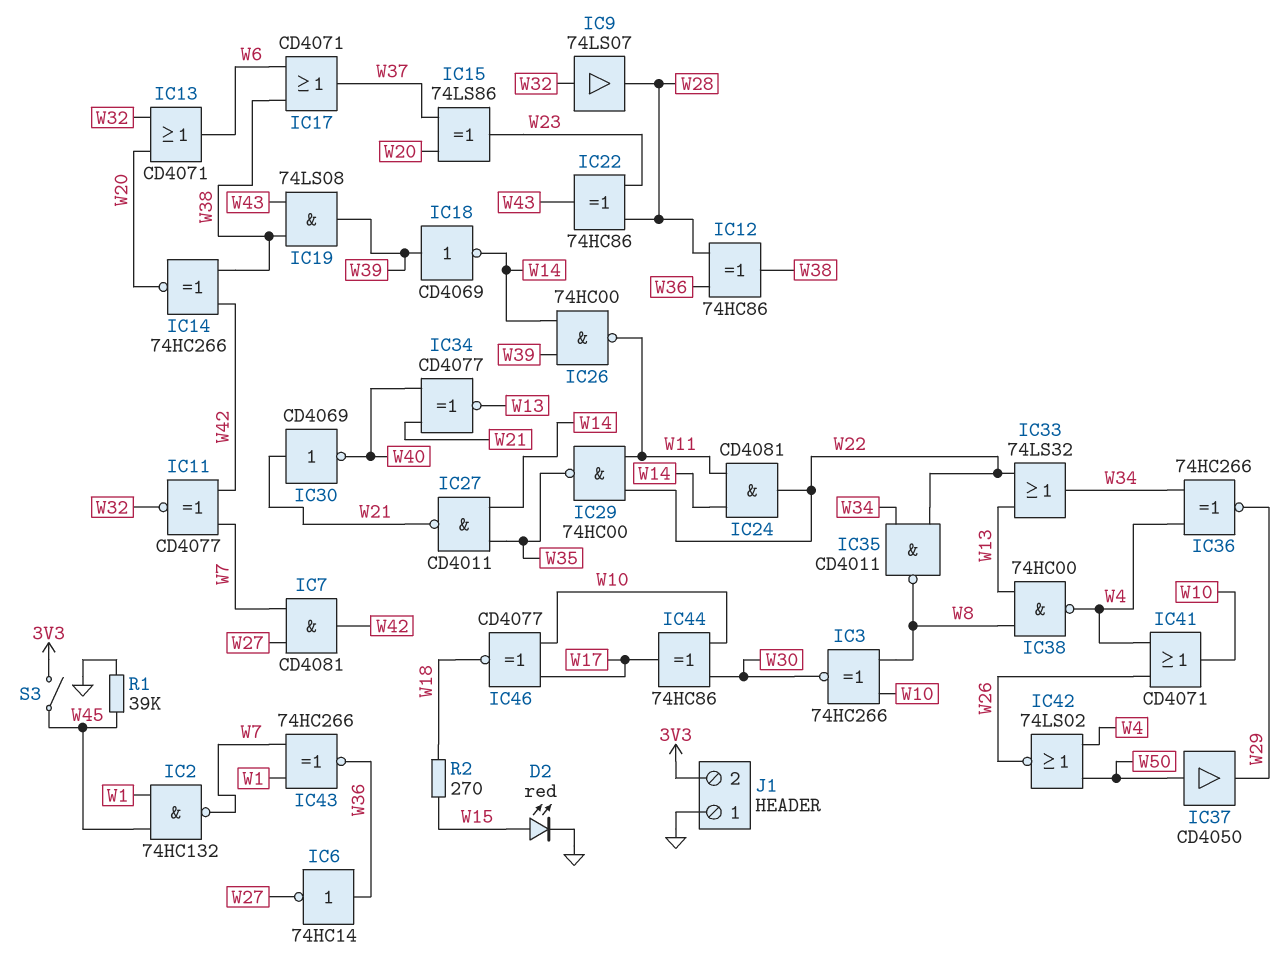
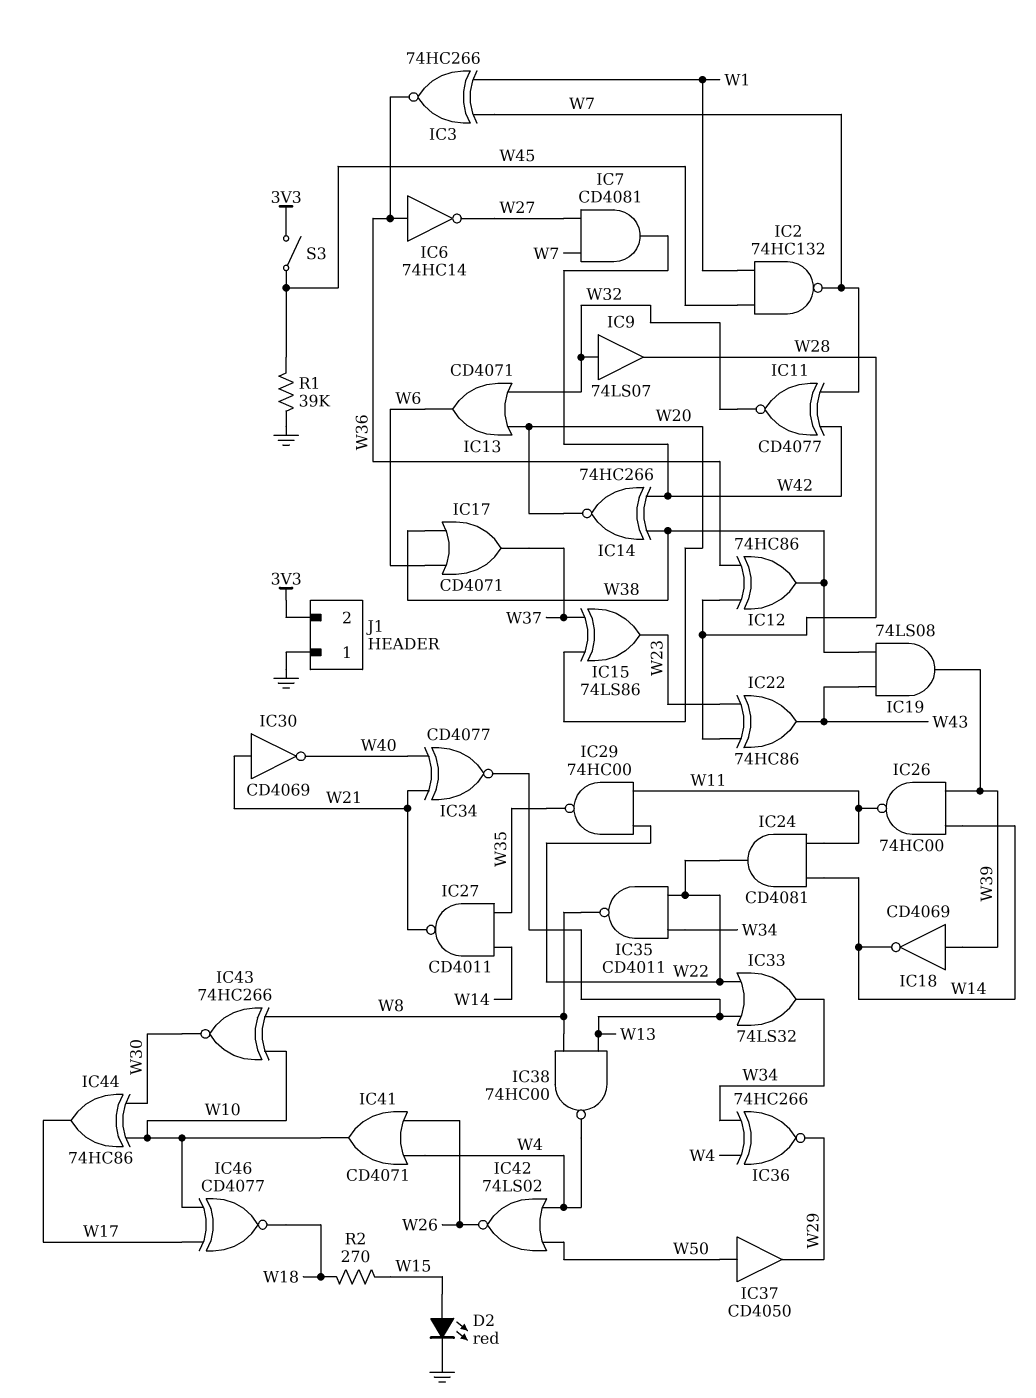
IC3: XNOR 74HC266 (in W8, in W10, out W30) -> XNOR 74HC266 (in W1, in W7, out W36)
IC43: XNOR 74HC266 (in W1, in W7, out W36) -> XNOR 74HC266 (in W8, in W10, out W30)

